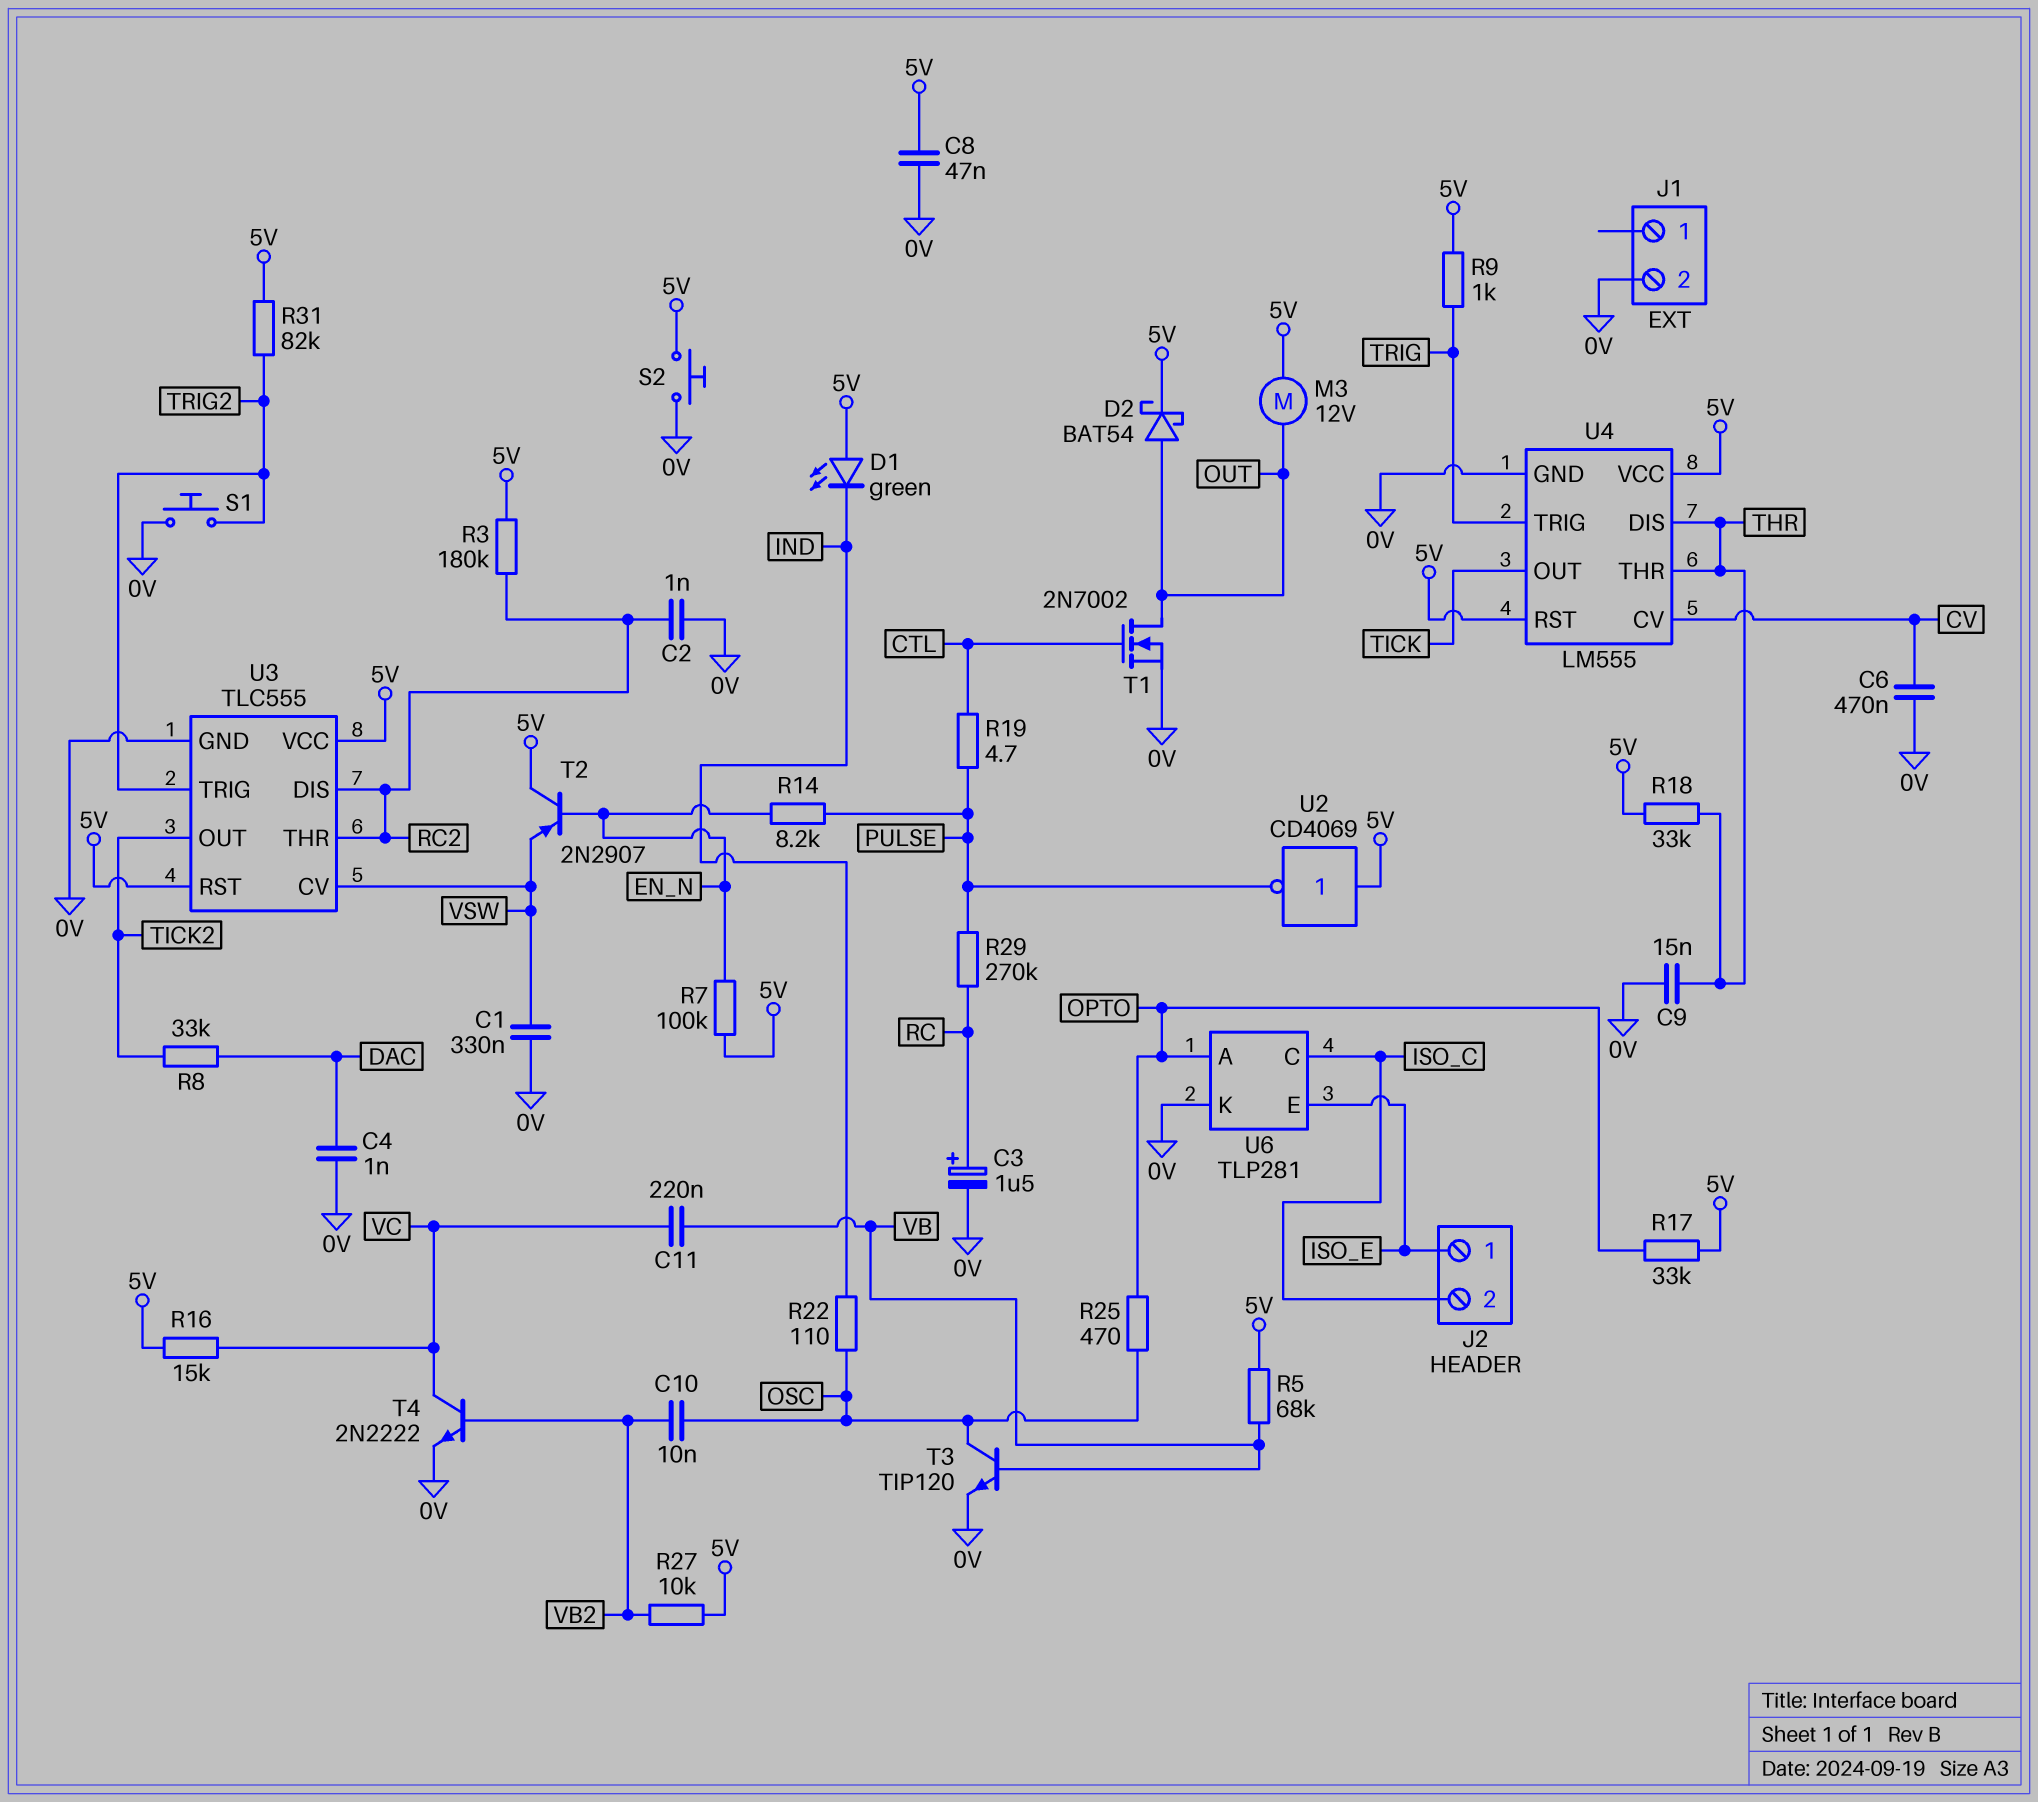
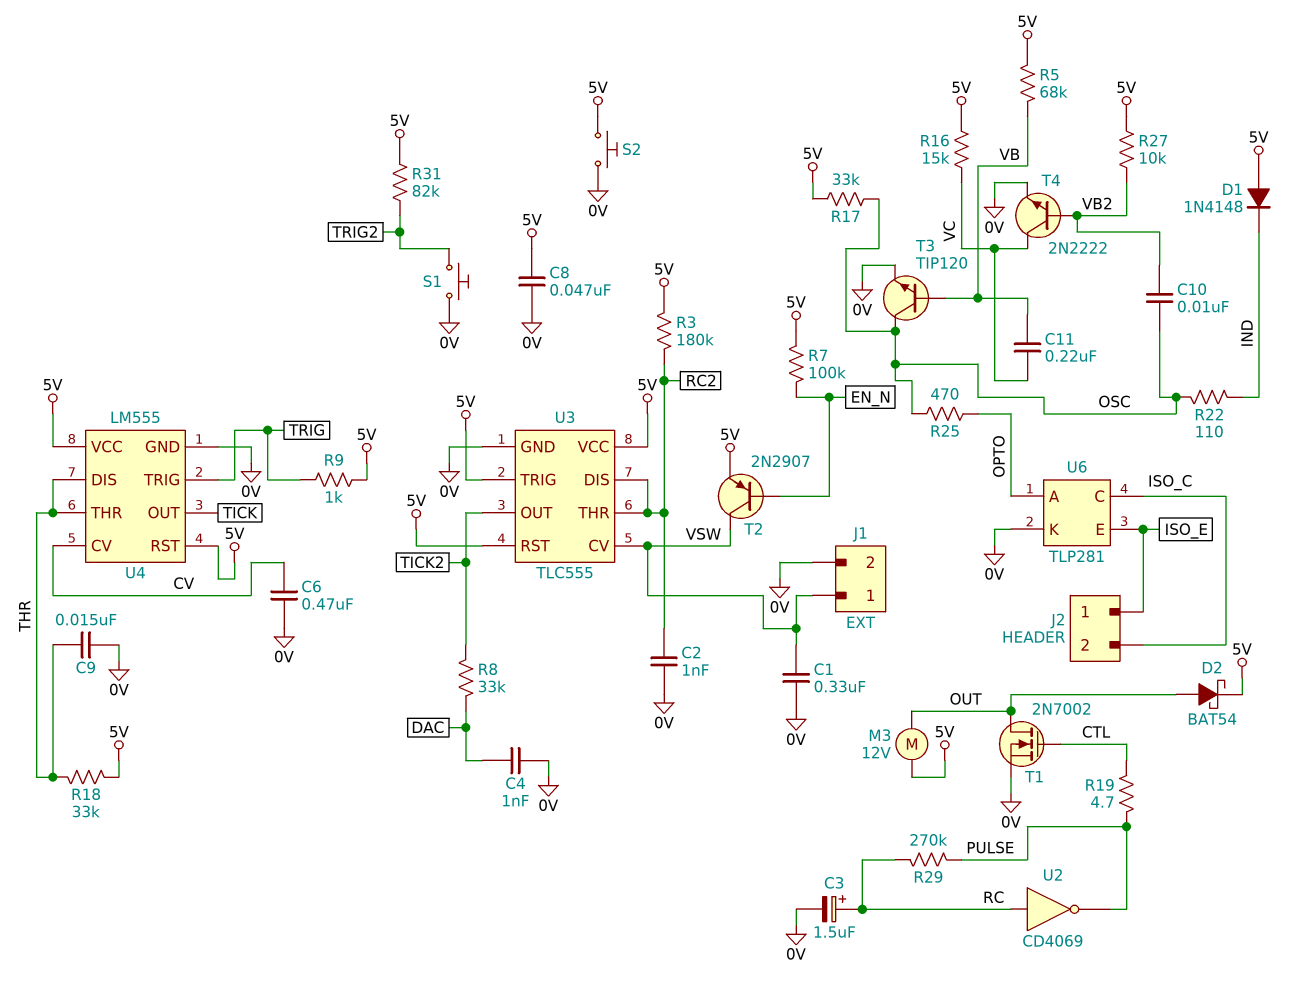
D1: LED green (A 5V, K IND) -> diode 1N4148 (A 5V, K IND)
J1 pin 1: none -> VSW
R14: 8.2k (EN_N, PULSE) -> none
R17: 33k (5V, OPTO) -> 33k (5V, OSC)
T2: PNP 2N2907 (B EN_N, C 5V, E VSW) -> PNP 2N2907 (B EN_N, C VSW, E 5V)
U2: NOT CD4069 (in 5V, out PULSE) -> NOT CD4069 (in RC, out PULSE)
U3 pin TRIG: TRIG2 -> 5V

